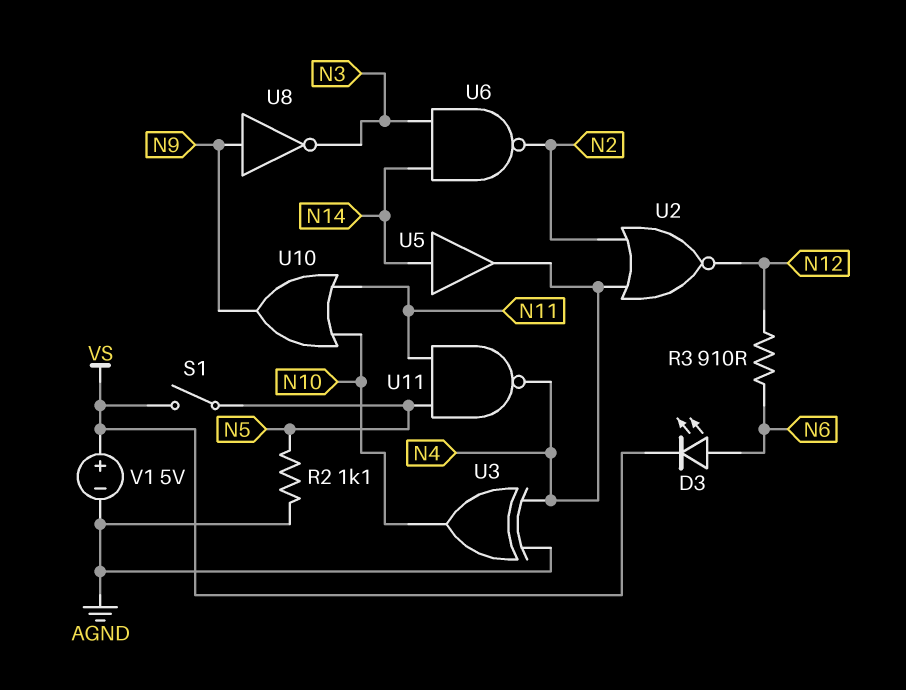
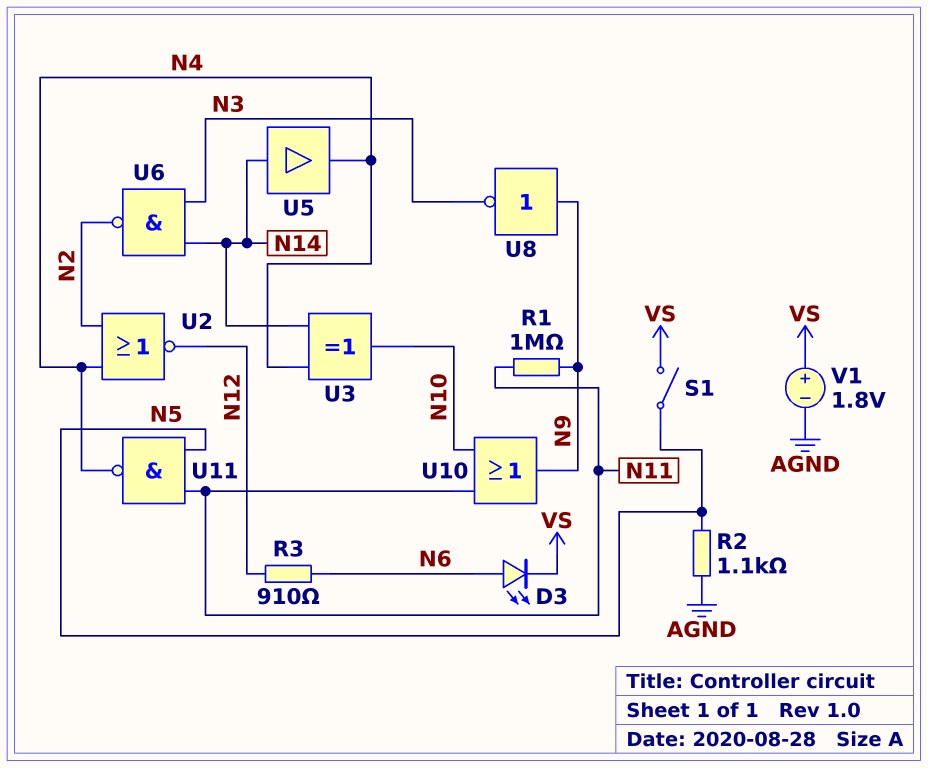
R1: none -> 1M (N9, N11)
U3: XOR (in AGND, in N4, out N10) -> XOR (in N4, in N14, out N10)
V1: 5V (plus VS, minus AGND) -> 1.8V (plus VS, minus AGND)

